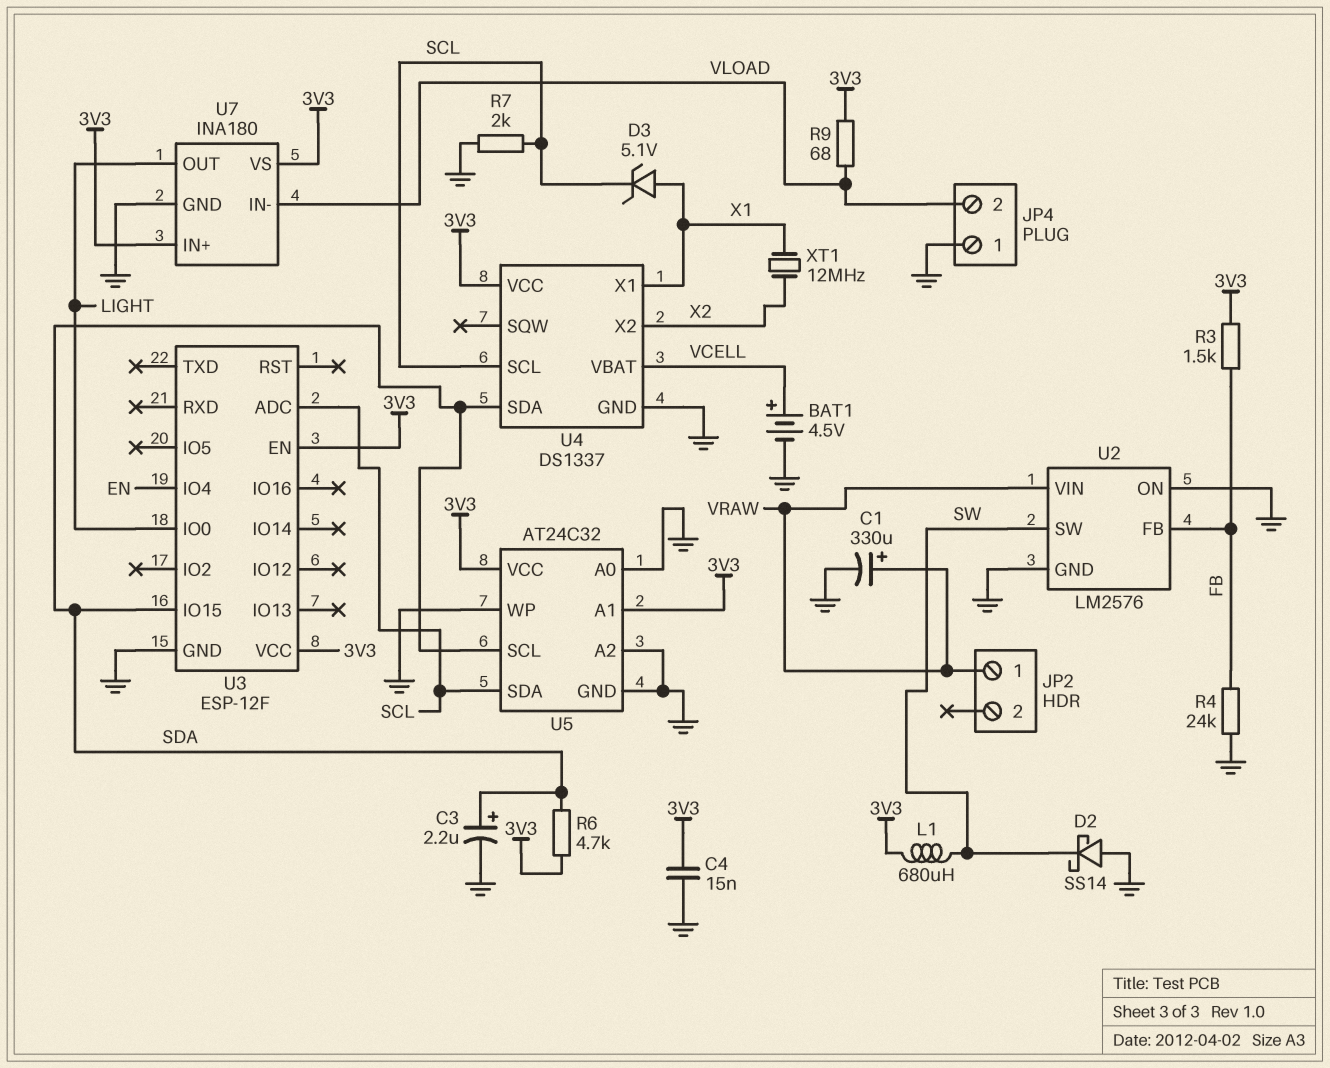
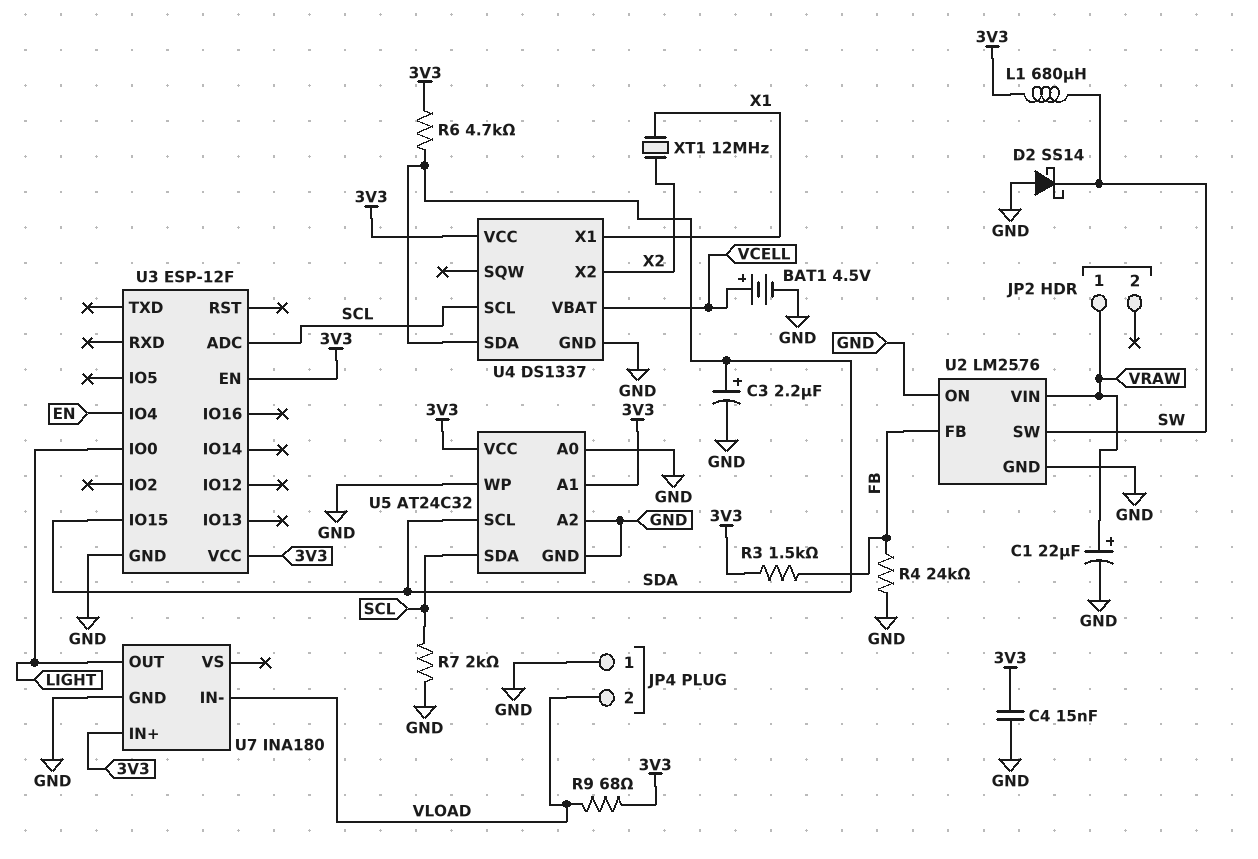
C1: 330uF (plus VRAW, minus GND) -> 22uF (plus VRAW, minus GND)
D3: zener 5.1V (A X1, K SCL) -> none
U7 pin VS: 3V3 -> none

